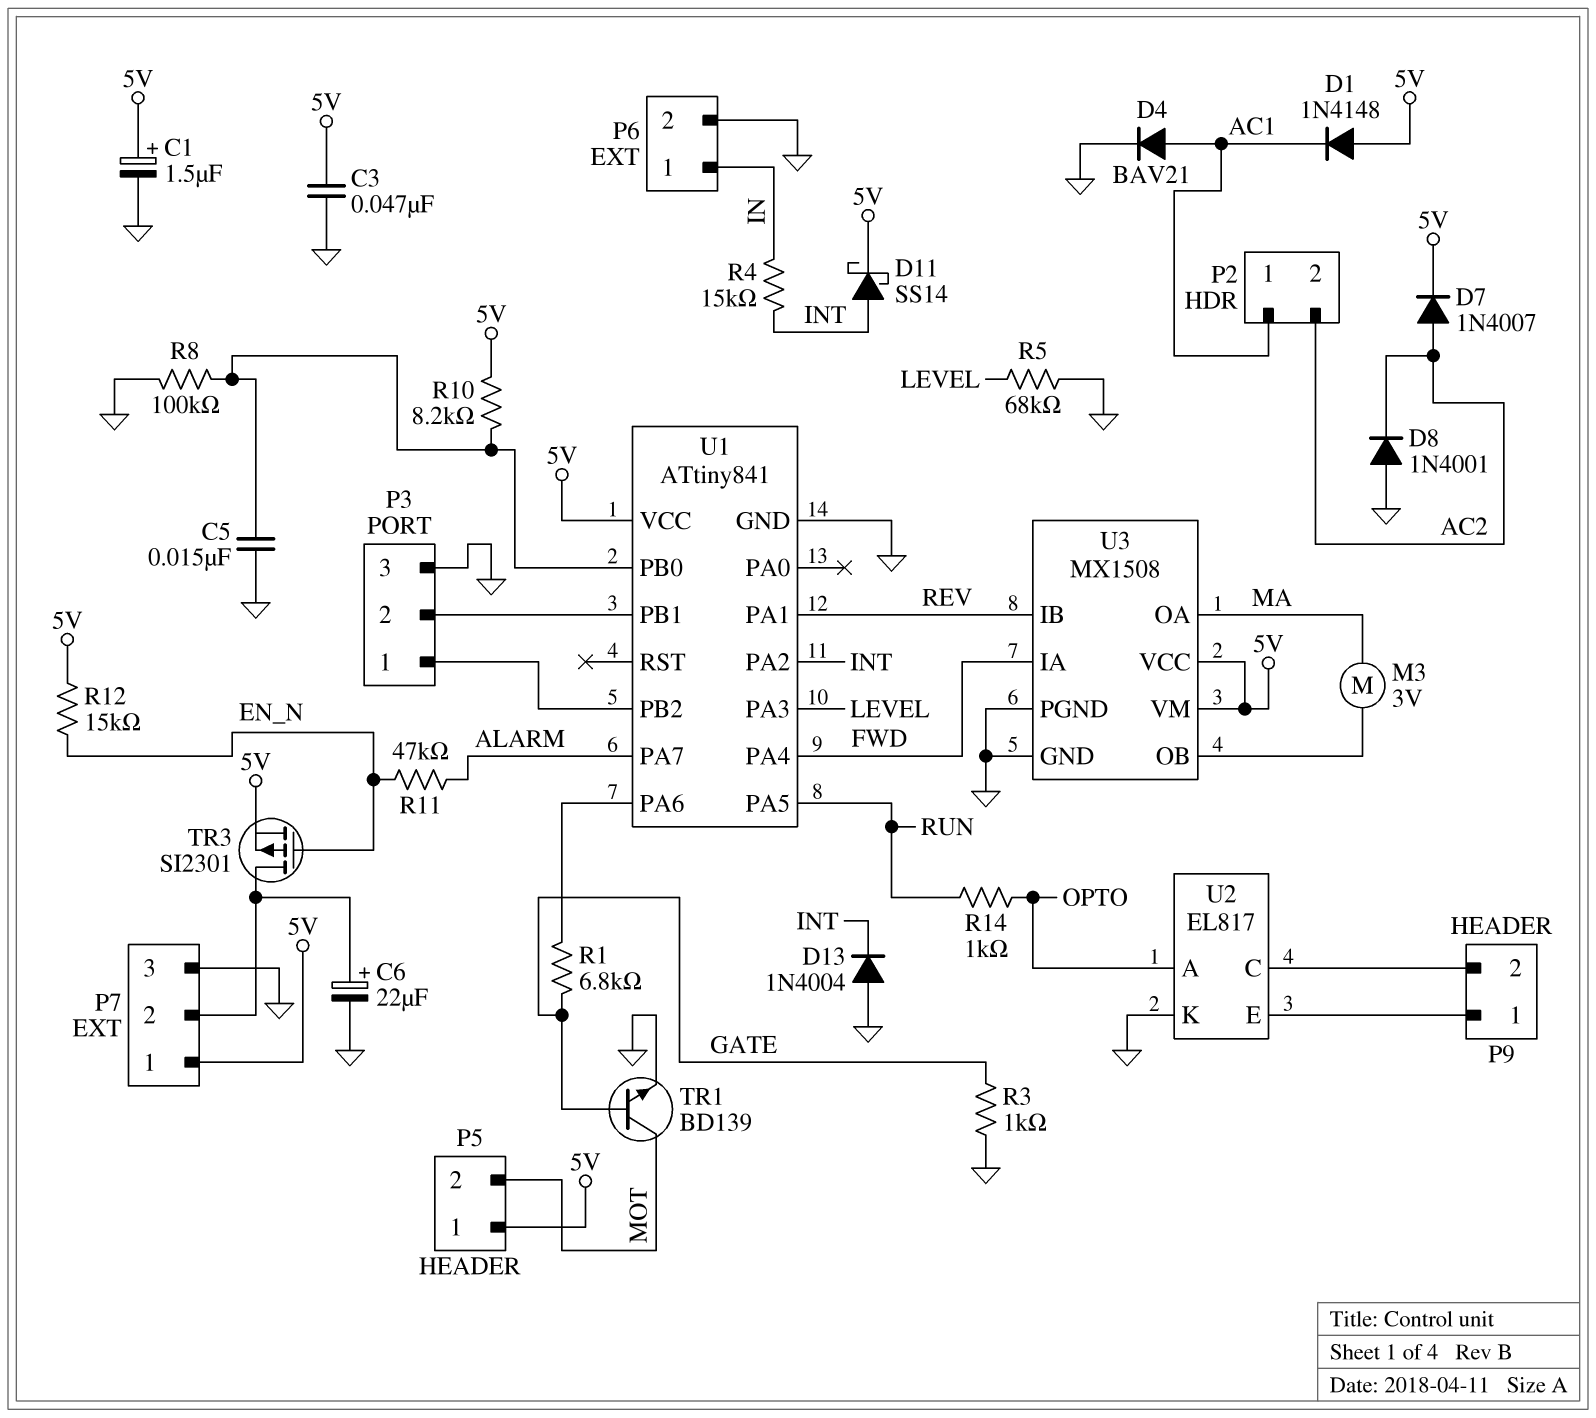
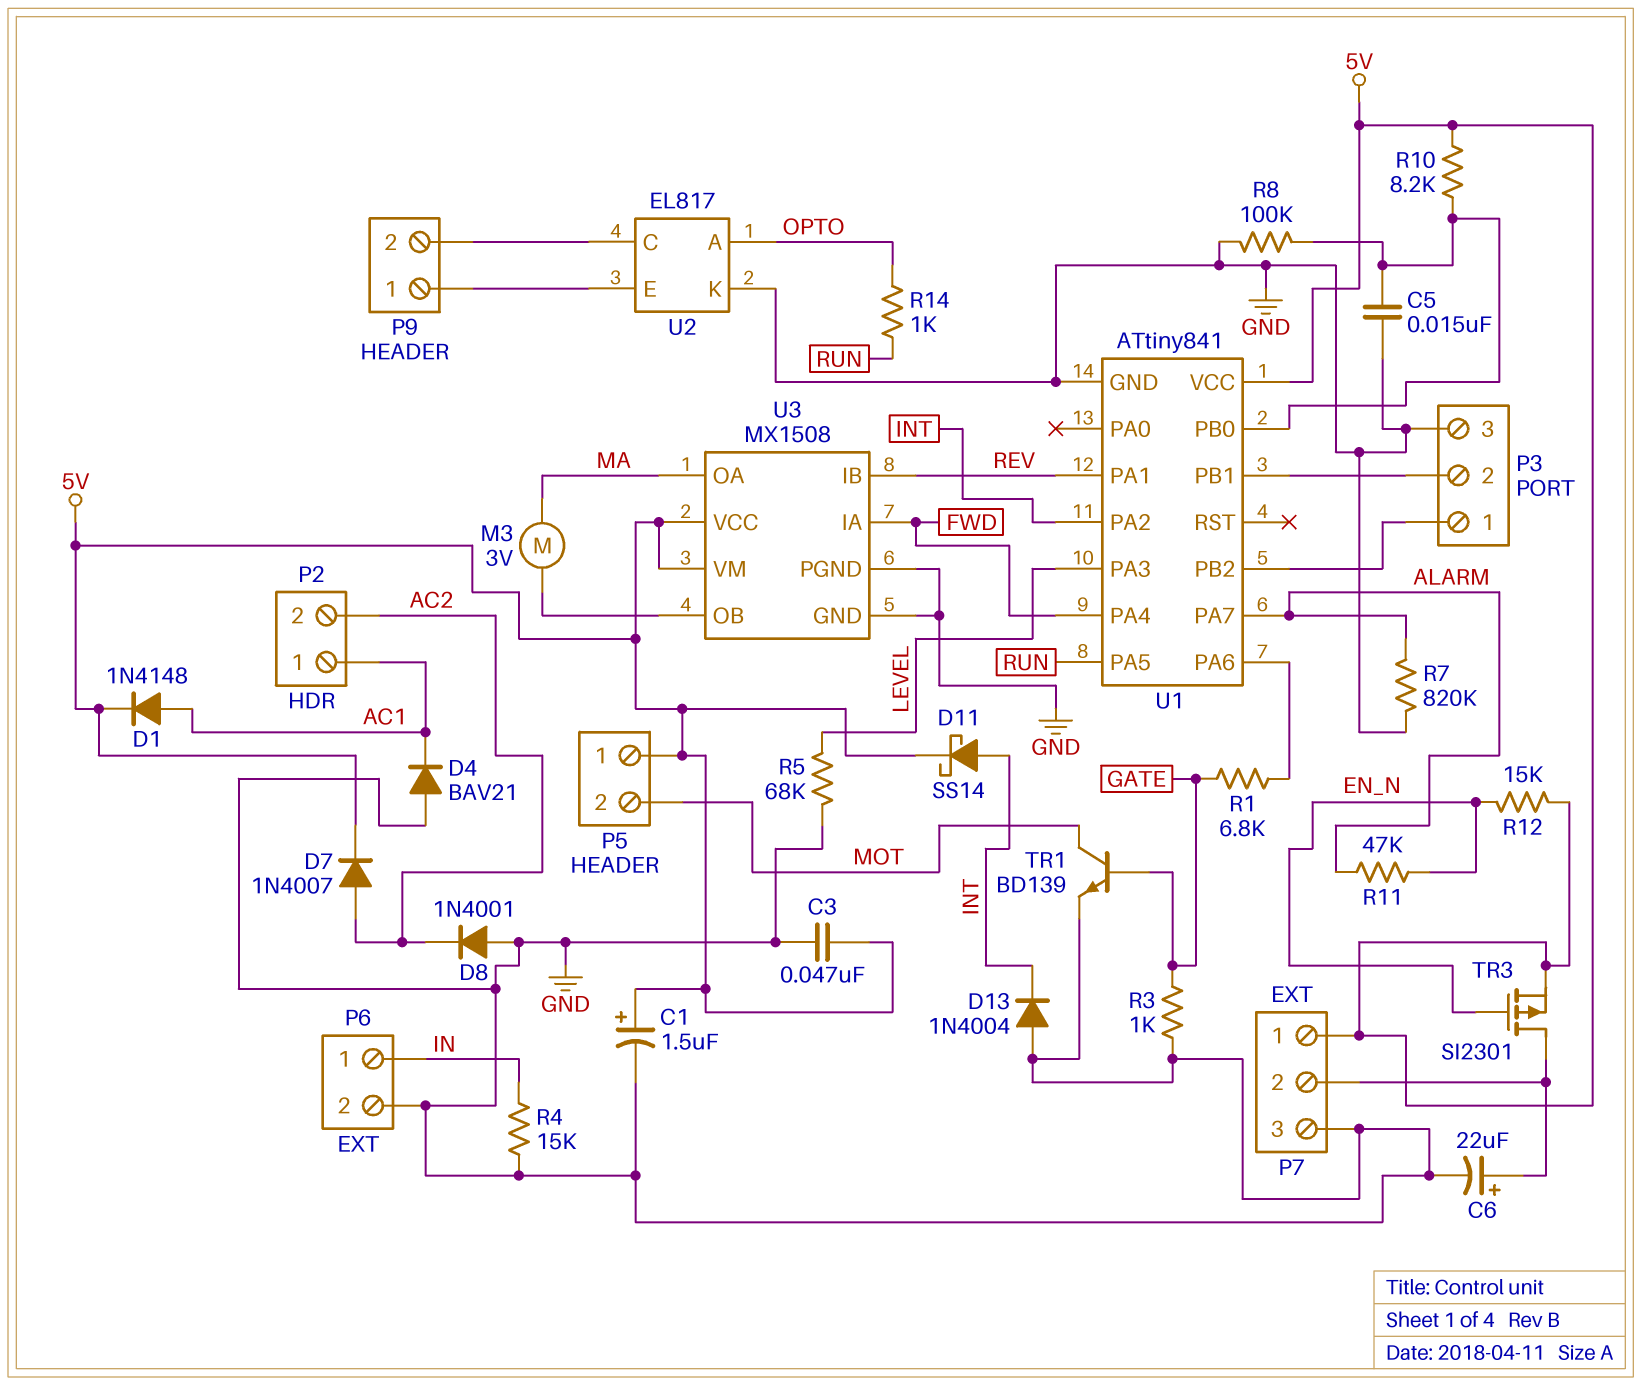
D1: diode 1N4148 (A 5V, K AC1) -> diode 1N4148 (A AC1, K 5V)
D4: diode BAV21 (A AC1, K GND) -> diode BAV21 (A GND, K AC1)
R4: 15k (IN, INT) -> 15k (GND, IN)
R7: none -> 820k (ALARM, GND)

